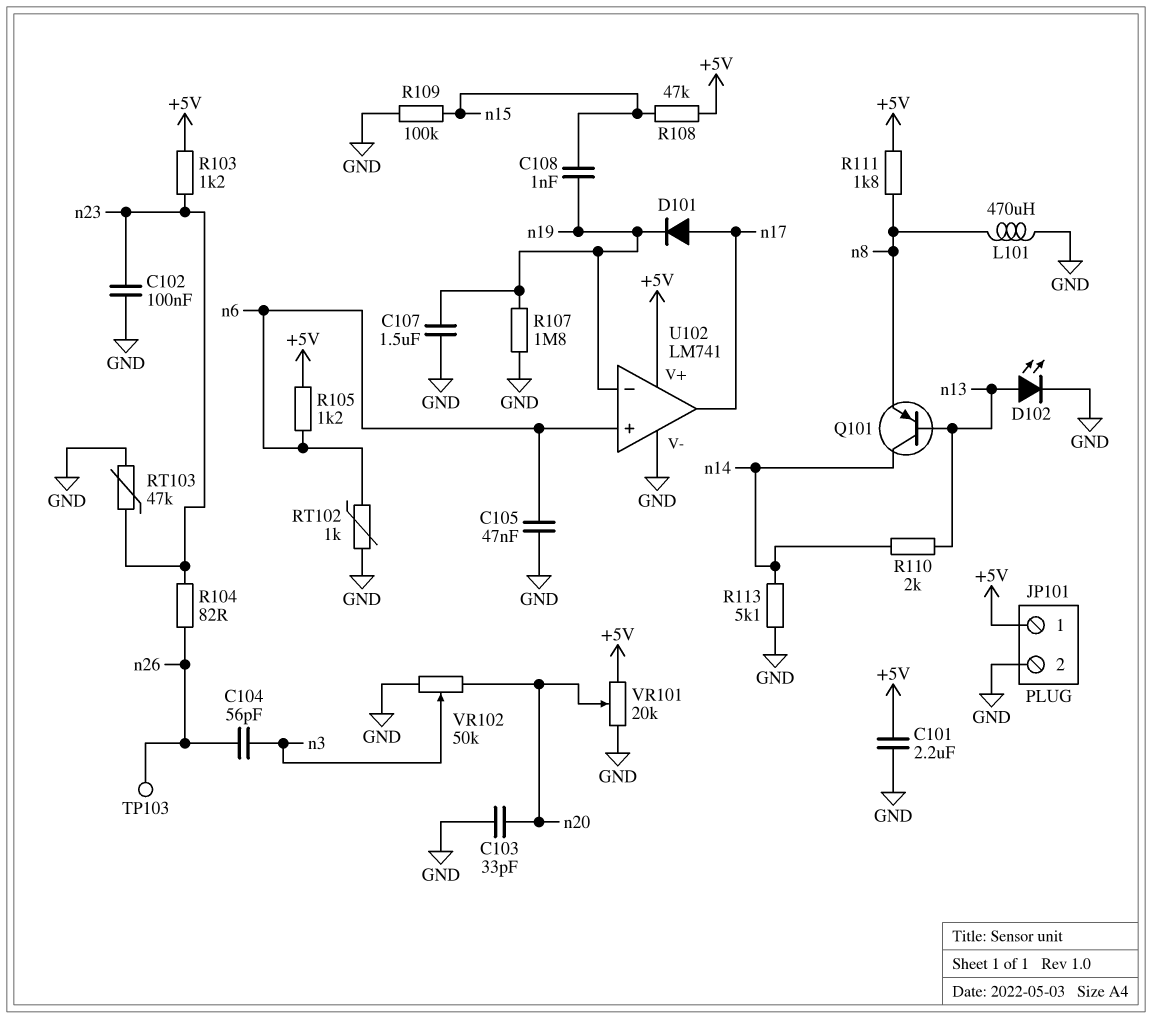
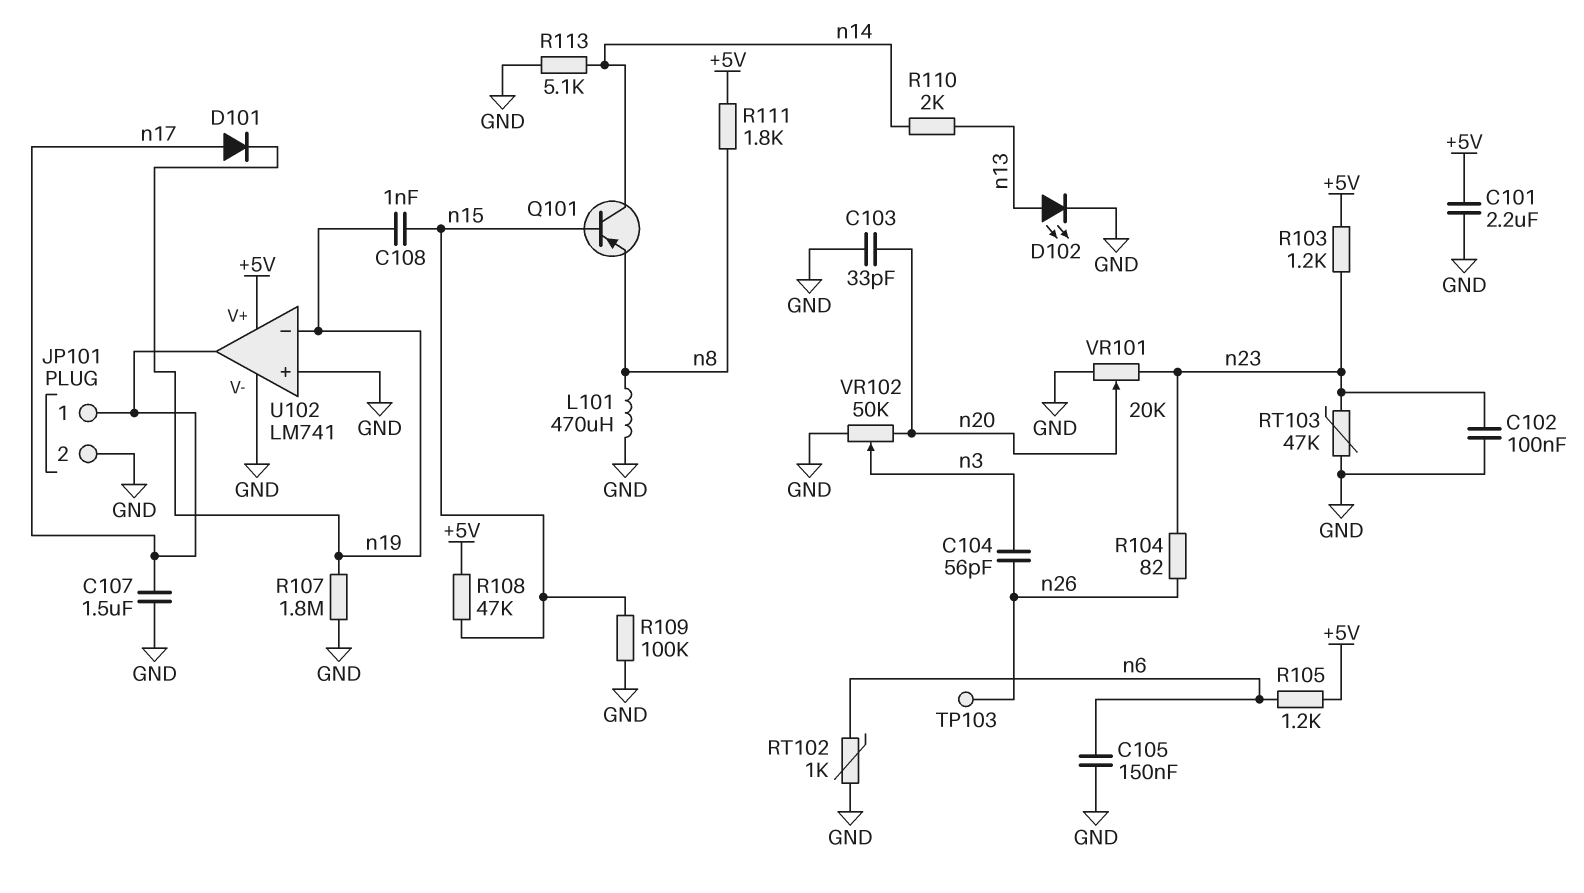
C105: 47nF (GND, n6) -> 150nF (GND, n6)
C107: 1.5uF (GND, n19) -> 1.5uF (GND, n17)
JP101 pin 1: +5V -> n17
Q101: PNP (B n13, C n14, E n8) -> PNP (B n15, C n14, E n8)
U102 pin in+: n6 -> GND
VR101: 20k (+5V, GND, wiper n20) -> 20k (GND, n23, wiper n20)

